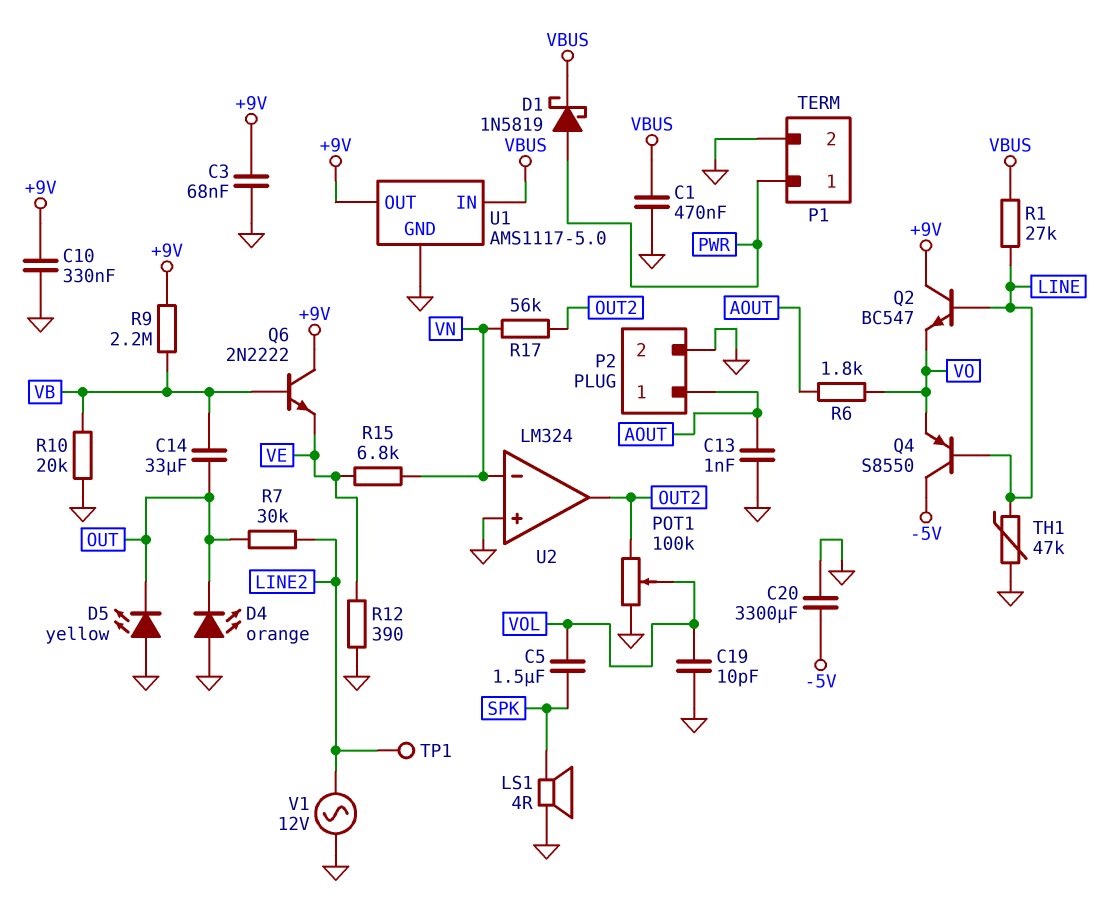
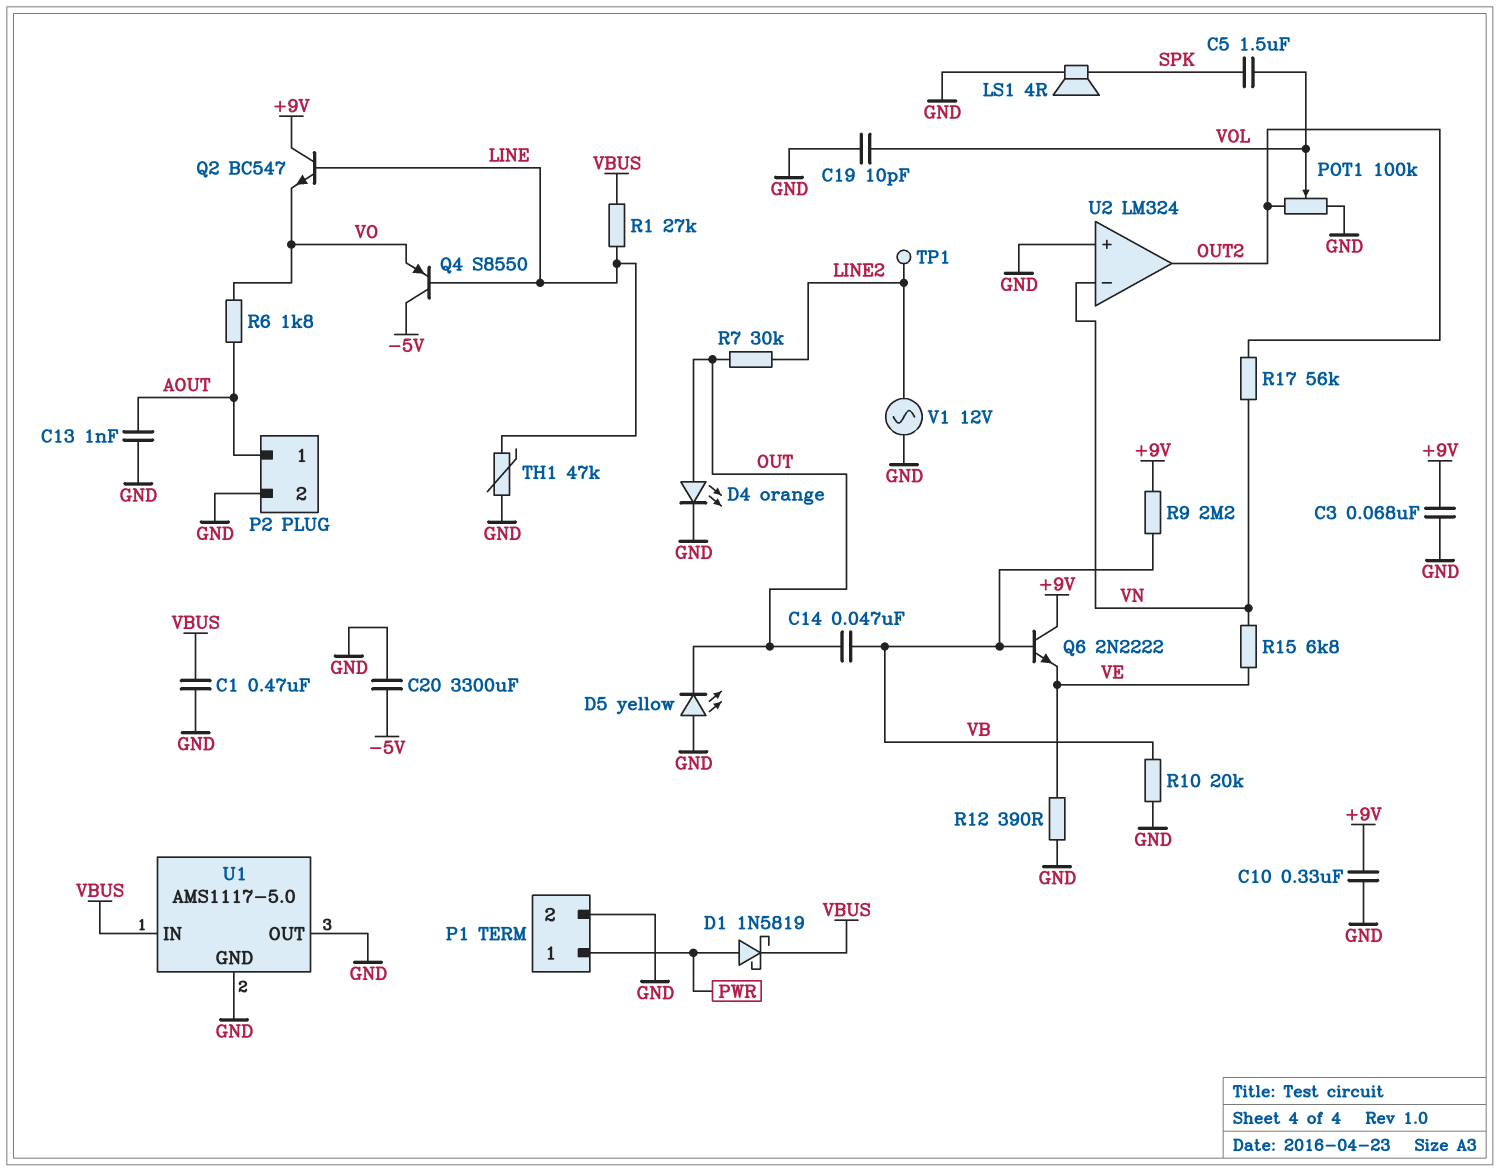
C14: 33uF (OUT, VB) -> 47nF (OUT, VB)
D4: LED orange (A GND, K OUT) -> LED orange (A OUT, K GND)
U1 pin OUT: +9V -> GND

